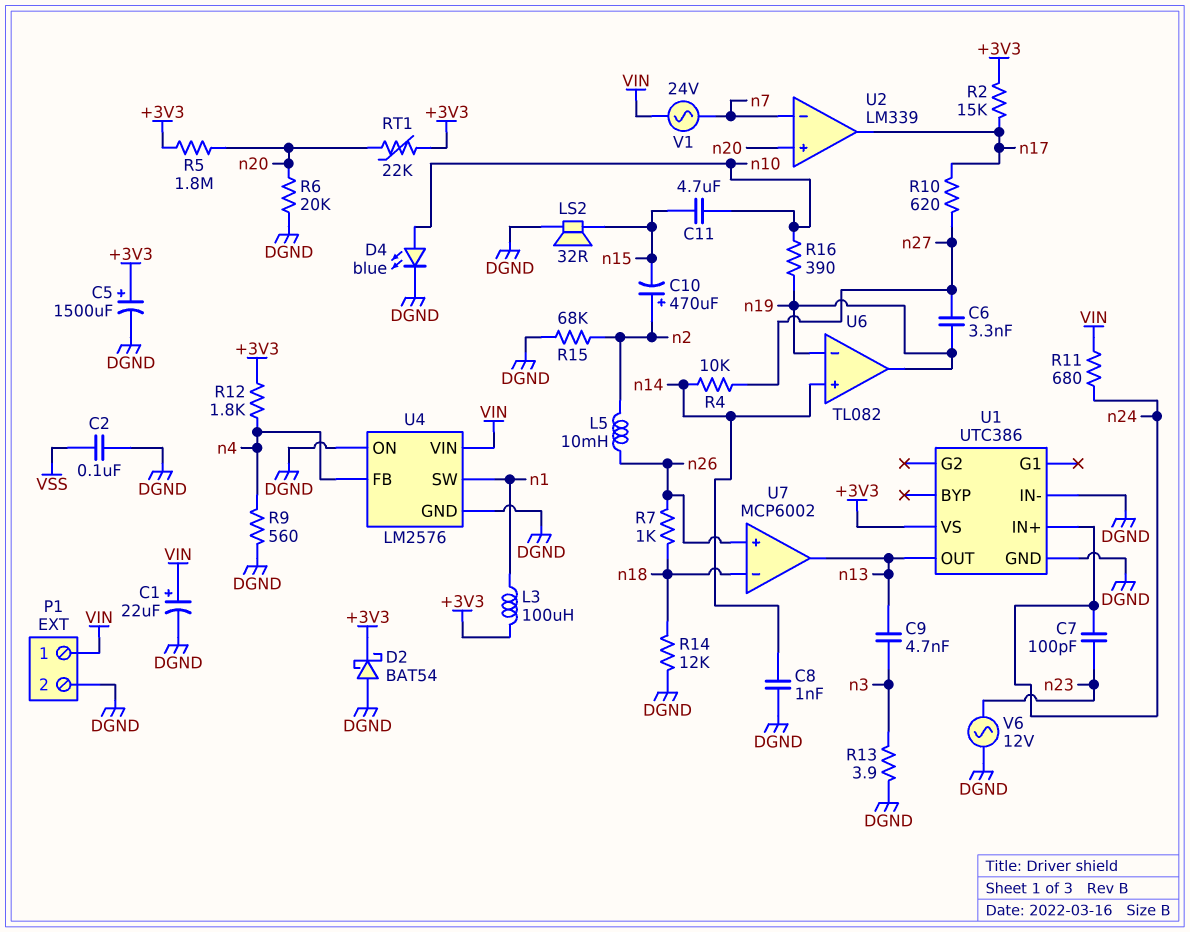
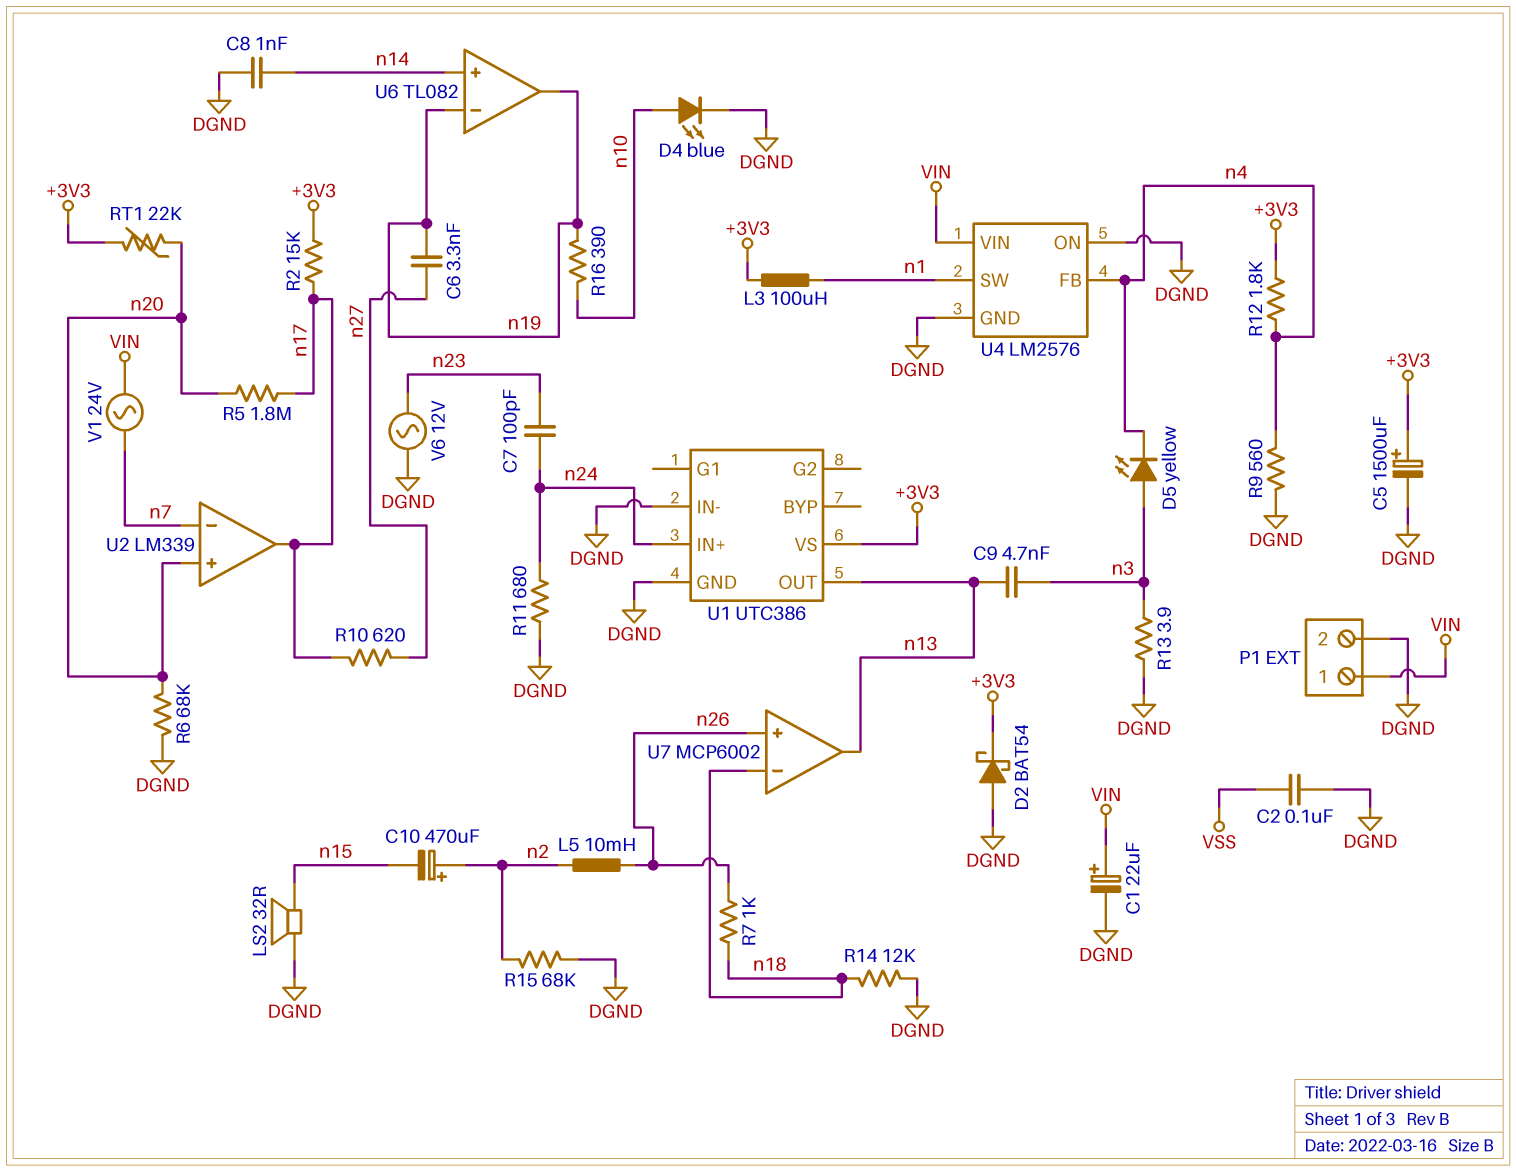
C11: 4.7uF (n10, n15) -> none
D5: none -> LED yellow (A n3, K n4)
R4: 10k (n14, n27) -> none
R5: 1.8M (+3V3, n20) -> 1.8M (n17, n20)
R6: 20k (DGND, n20) -> 68k (DGND, n20)
R11: 680 (VIN, n24) -> 680 (DGND, n24)

